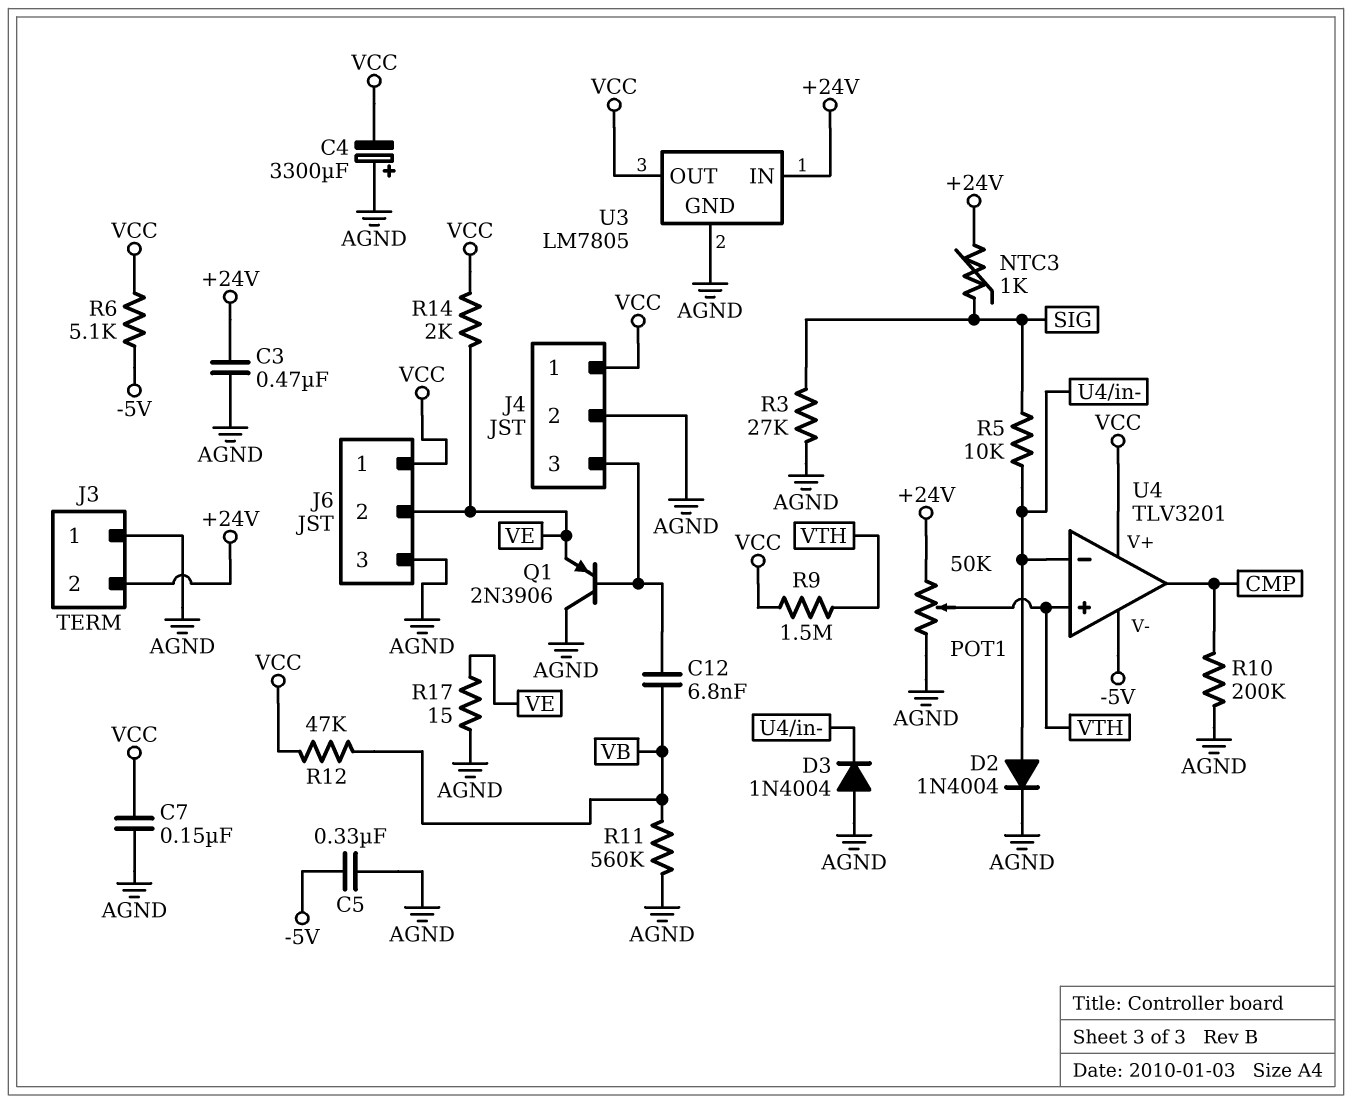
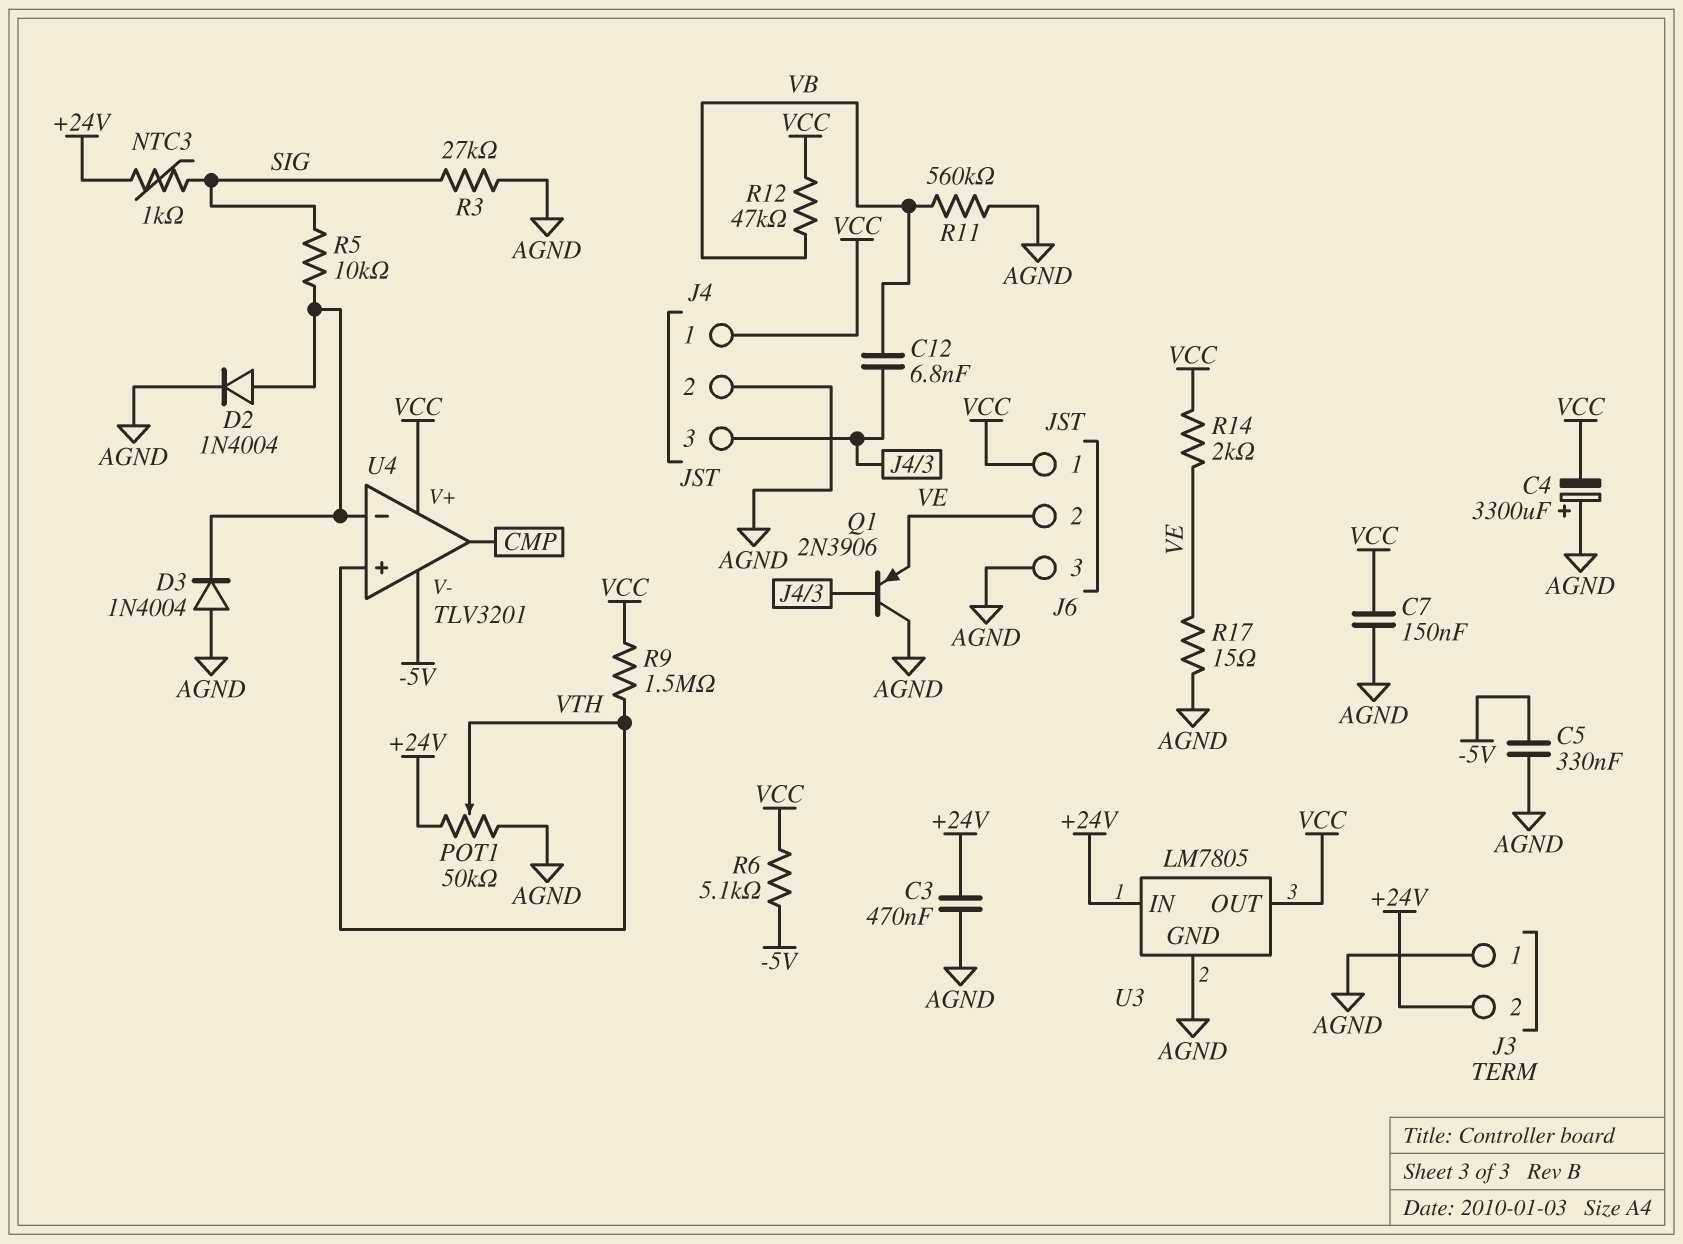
R10: 200k (AGND, CMP) -> none

